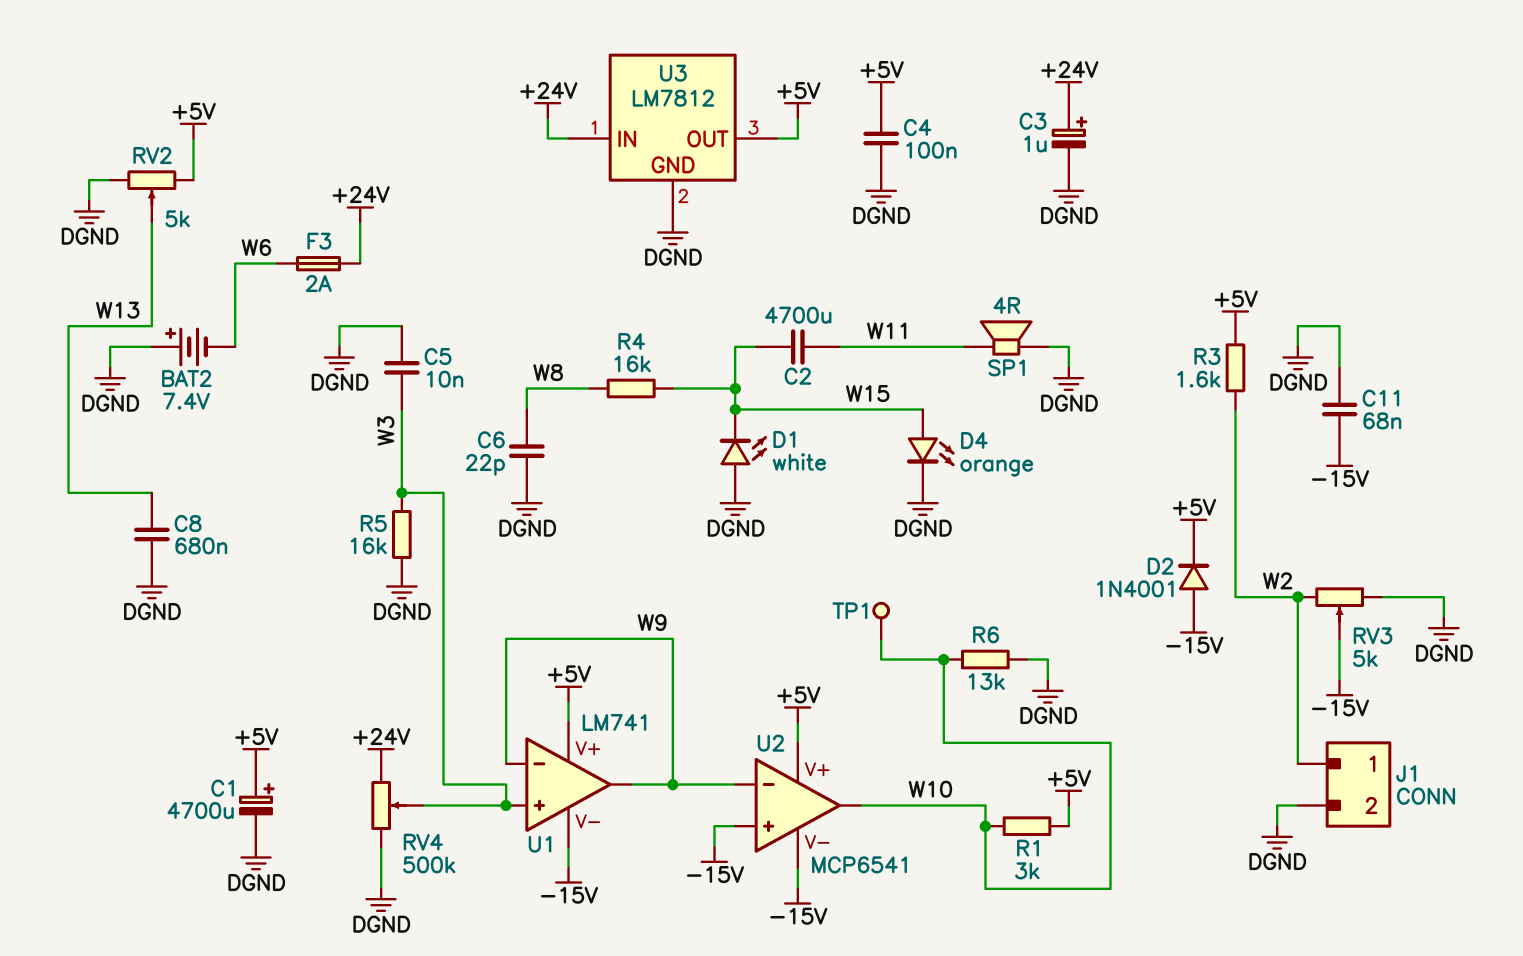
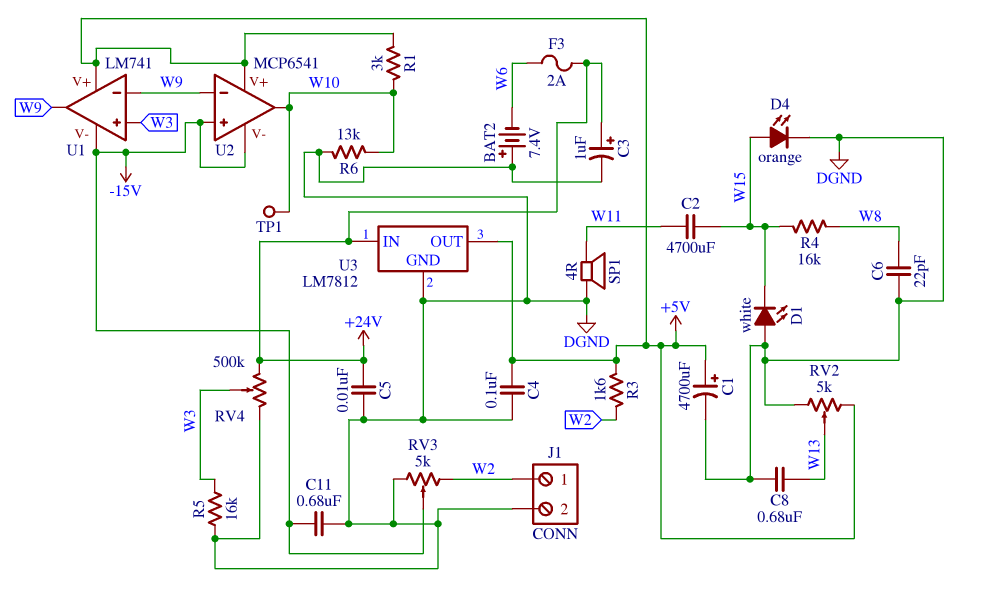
C5: 10nF (DGND, W3) -> 10nF (+24V, DGND)
C11: 68nF (-15V, DGND) -> 680nF (-15V, DGND)
D2: diode 1N4001 (A -15V, K +5V) -> none

